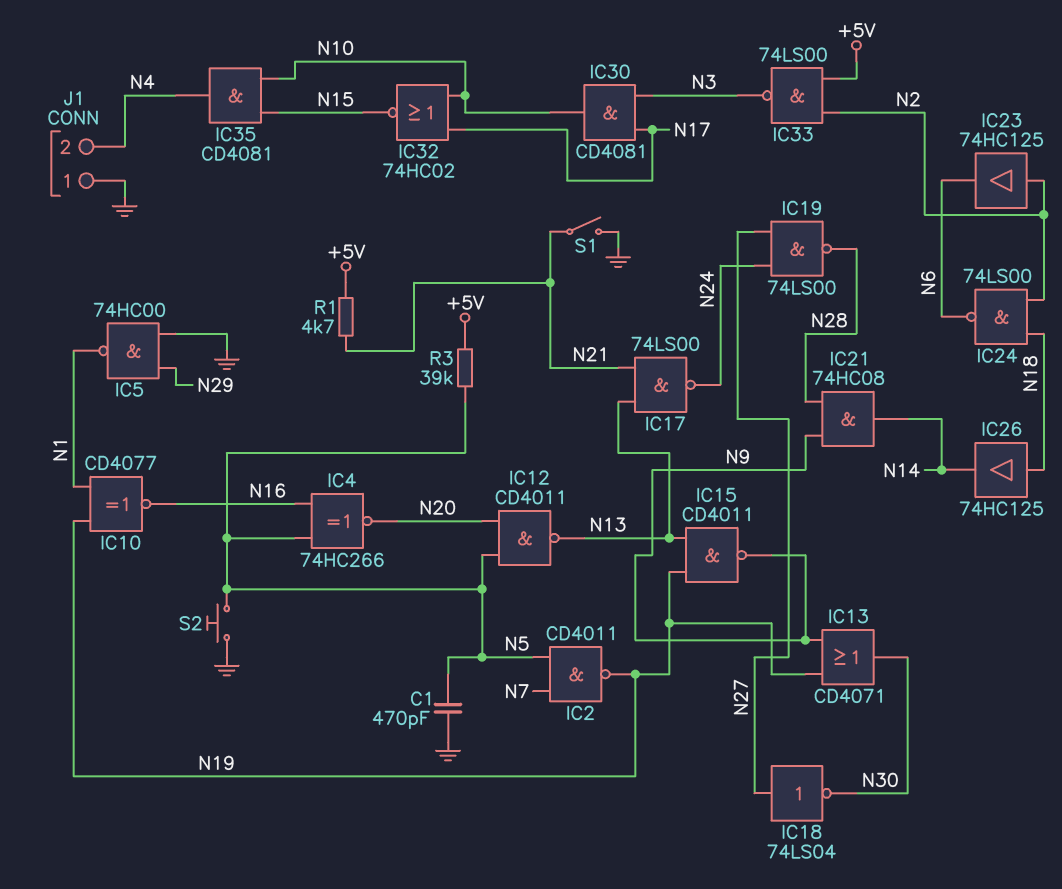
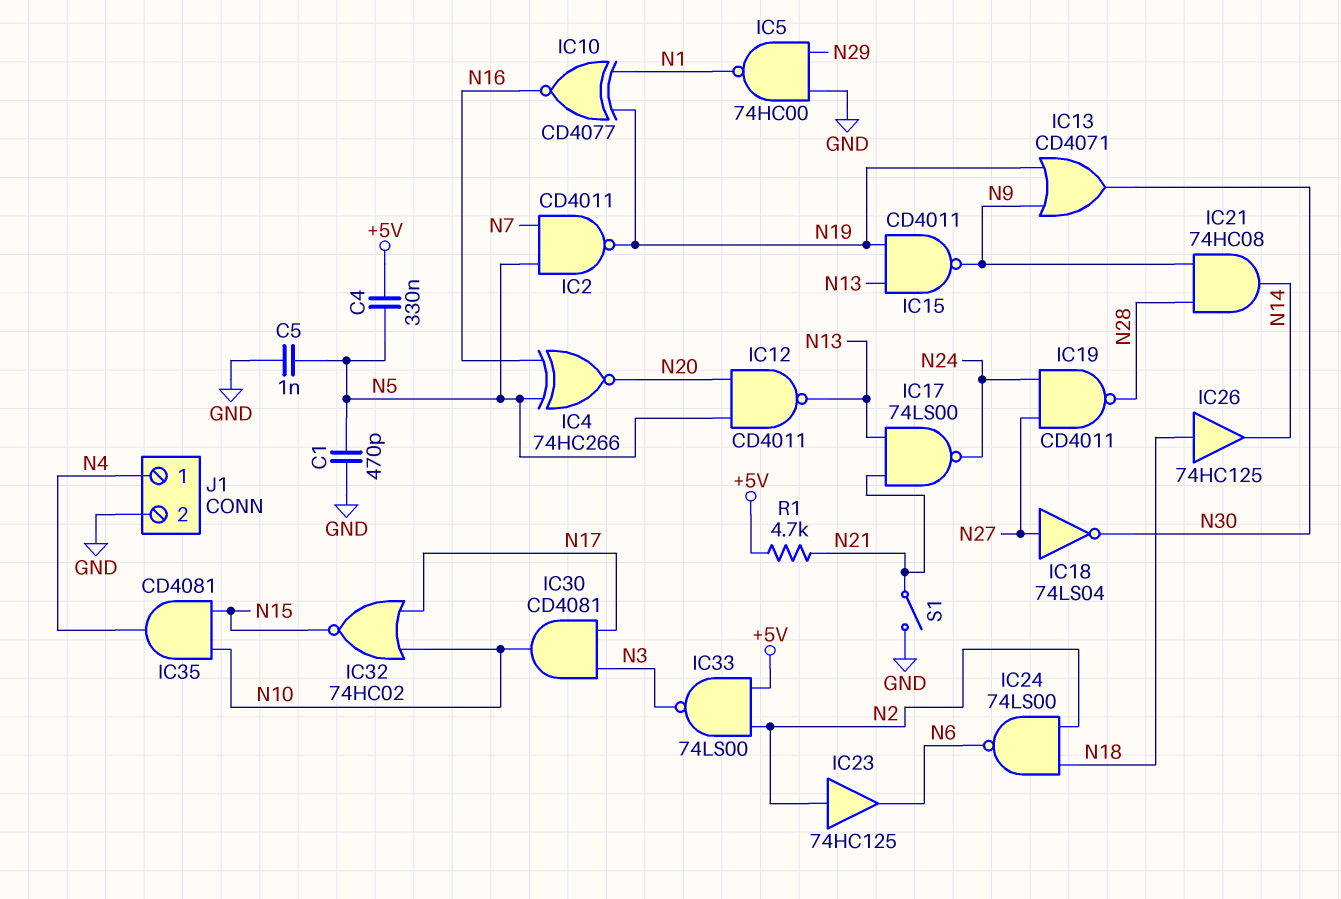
C4: none -> 330nF (+5V, N5)
C5: none -> 1nF (GND, N5)
IC19: NAND 74LS00 (in N24, in N27, out N28) -> NAND CD4011 (in N24, in N27, out N28)
J1 pin 1: GND -> N4
J1 pin 2: N4 -> GND
R3: 39k (+5V, N5) -> none
S2: button (GND, N5) -> none

